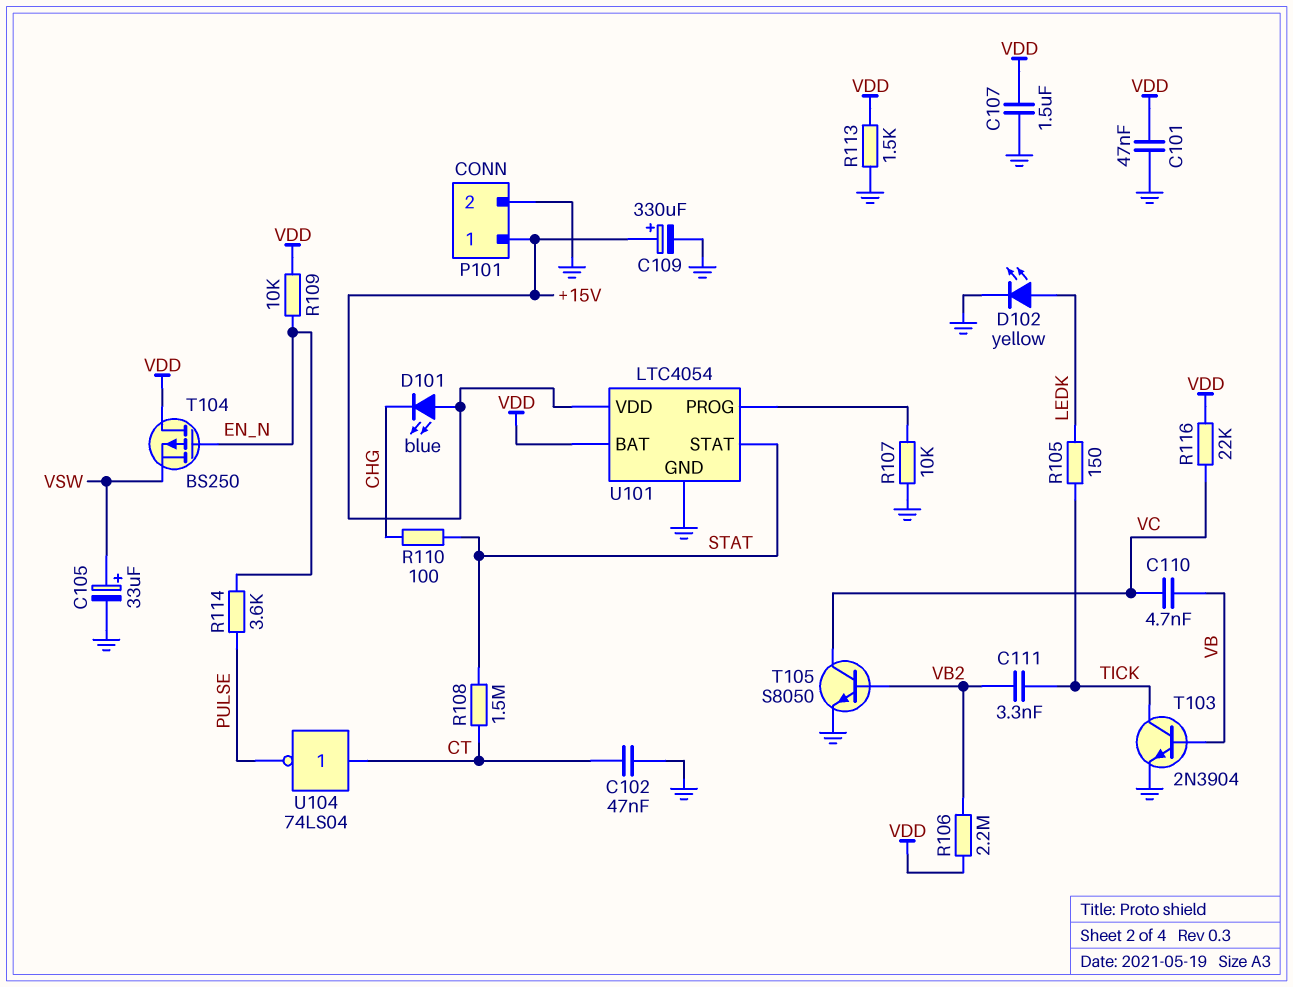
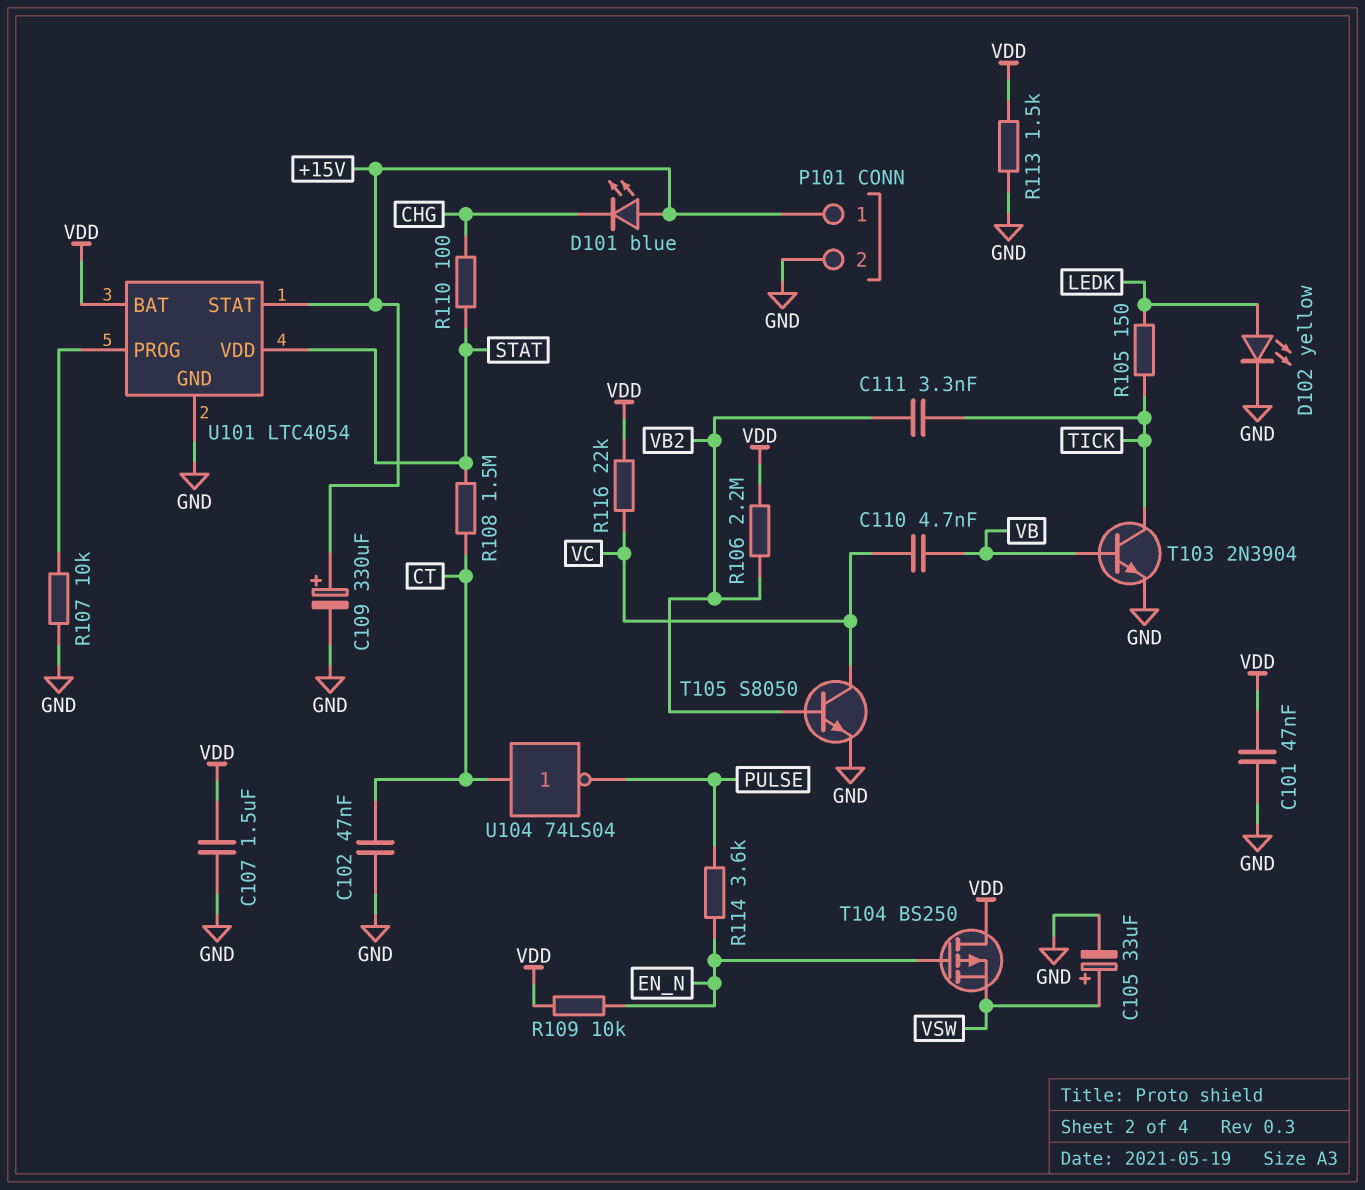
U101 pin STAT: STAT -> +15V
U101 pin VDD: +15V -> STAT

